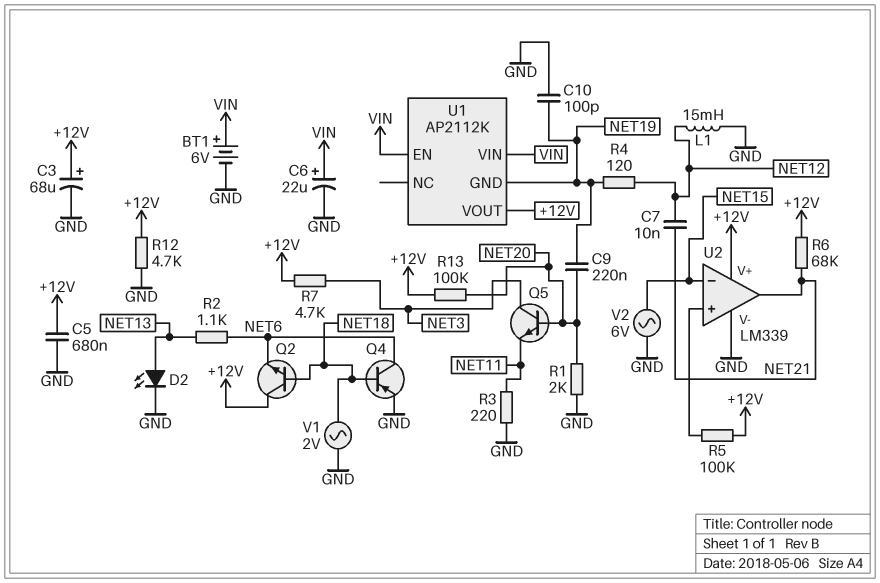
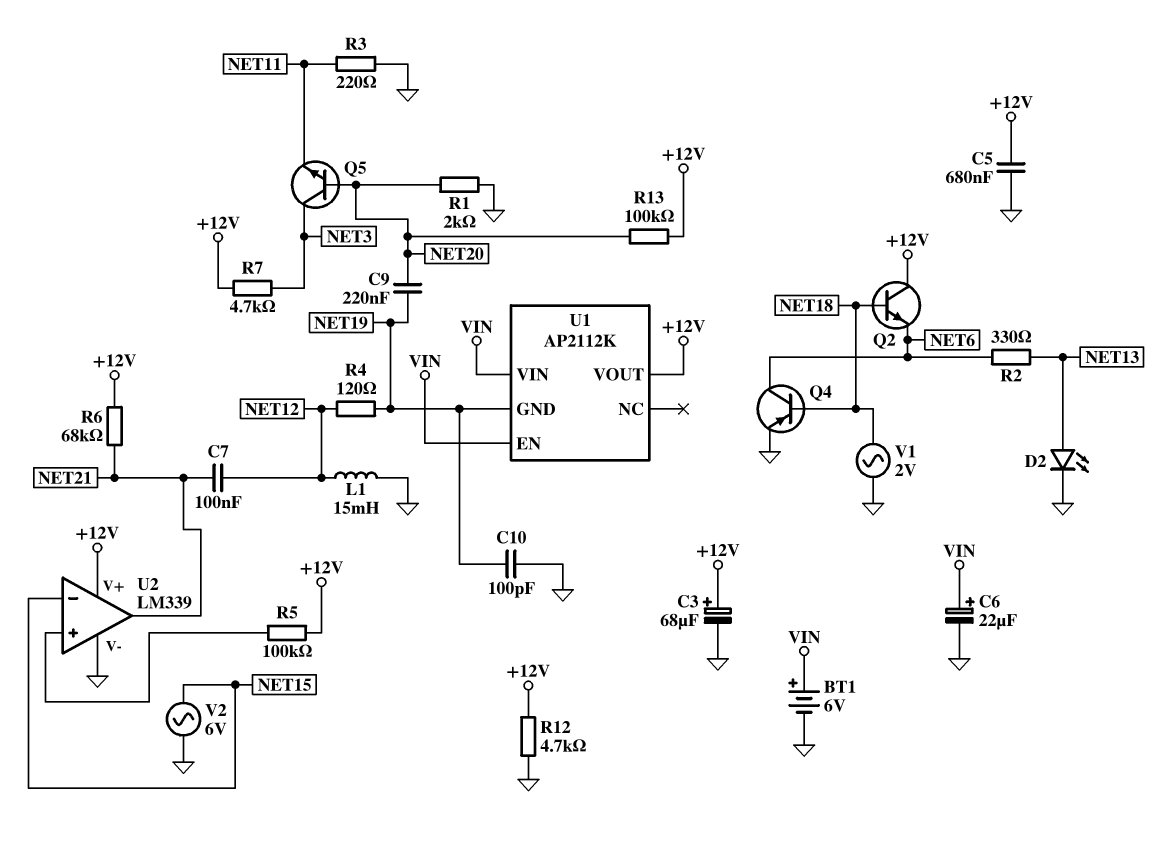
C7: 10nF (NET12, NET21) -> 100nF (NET12, NET21)
R2: 1.1k (NET6, NET13) -> 330 (NET6, NET13)

